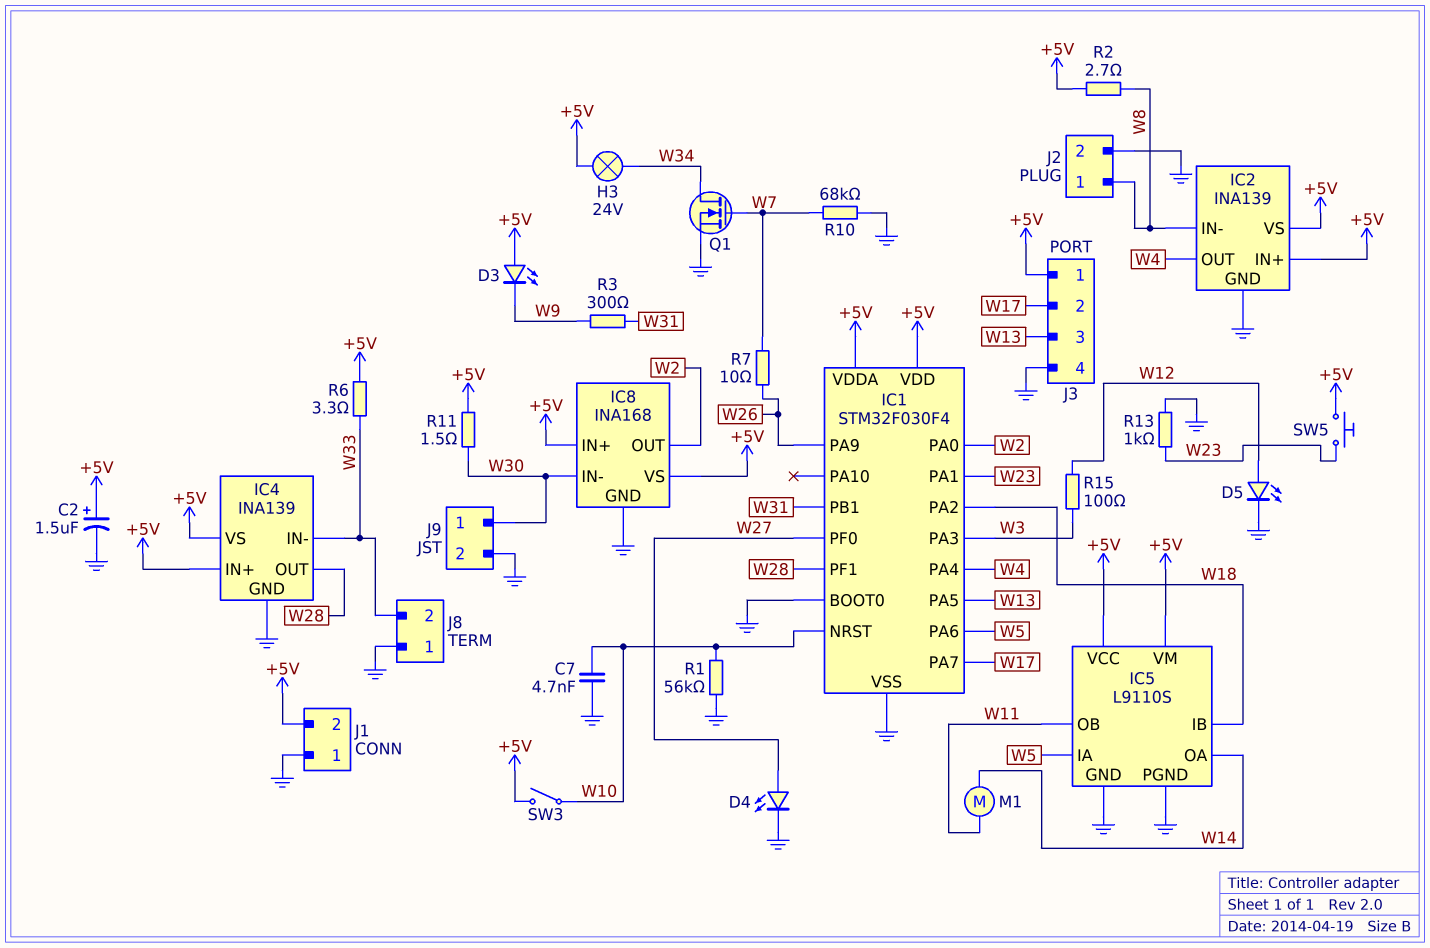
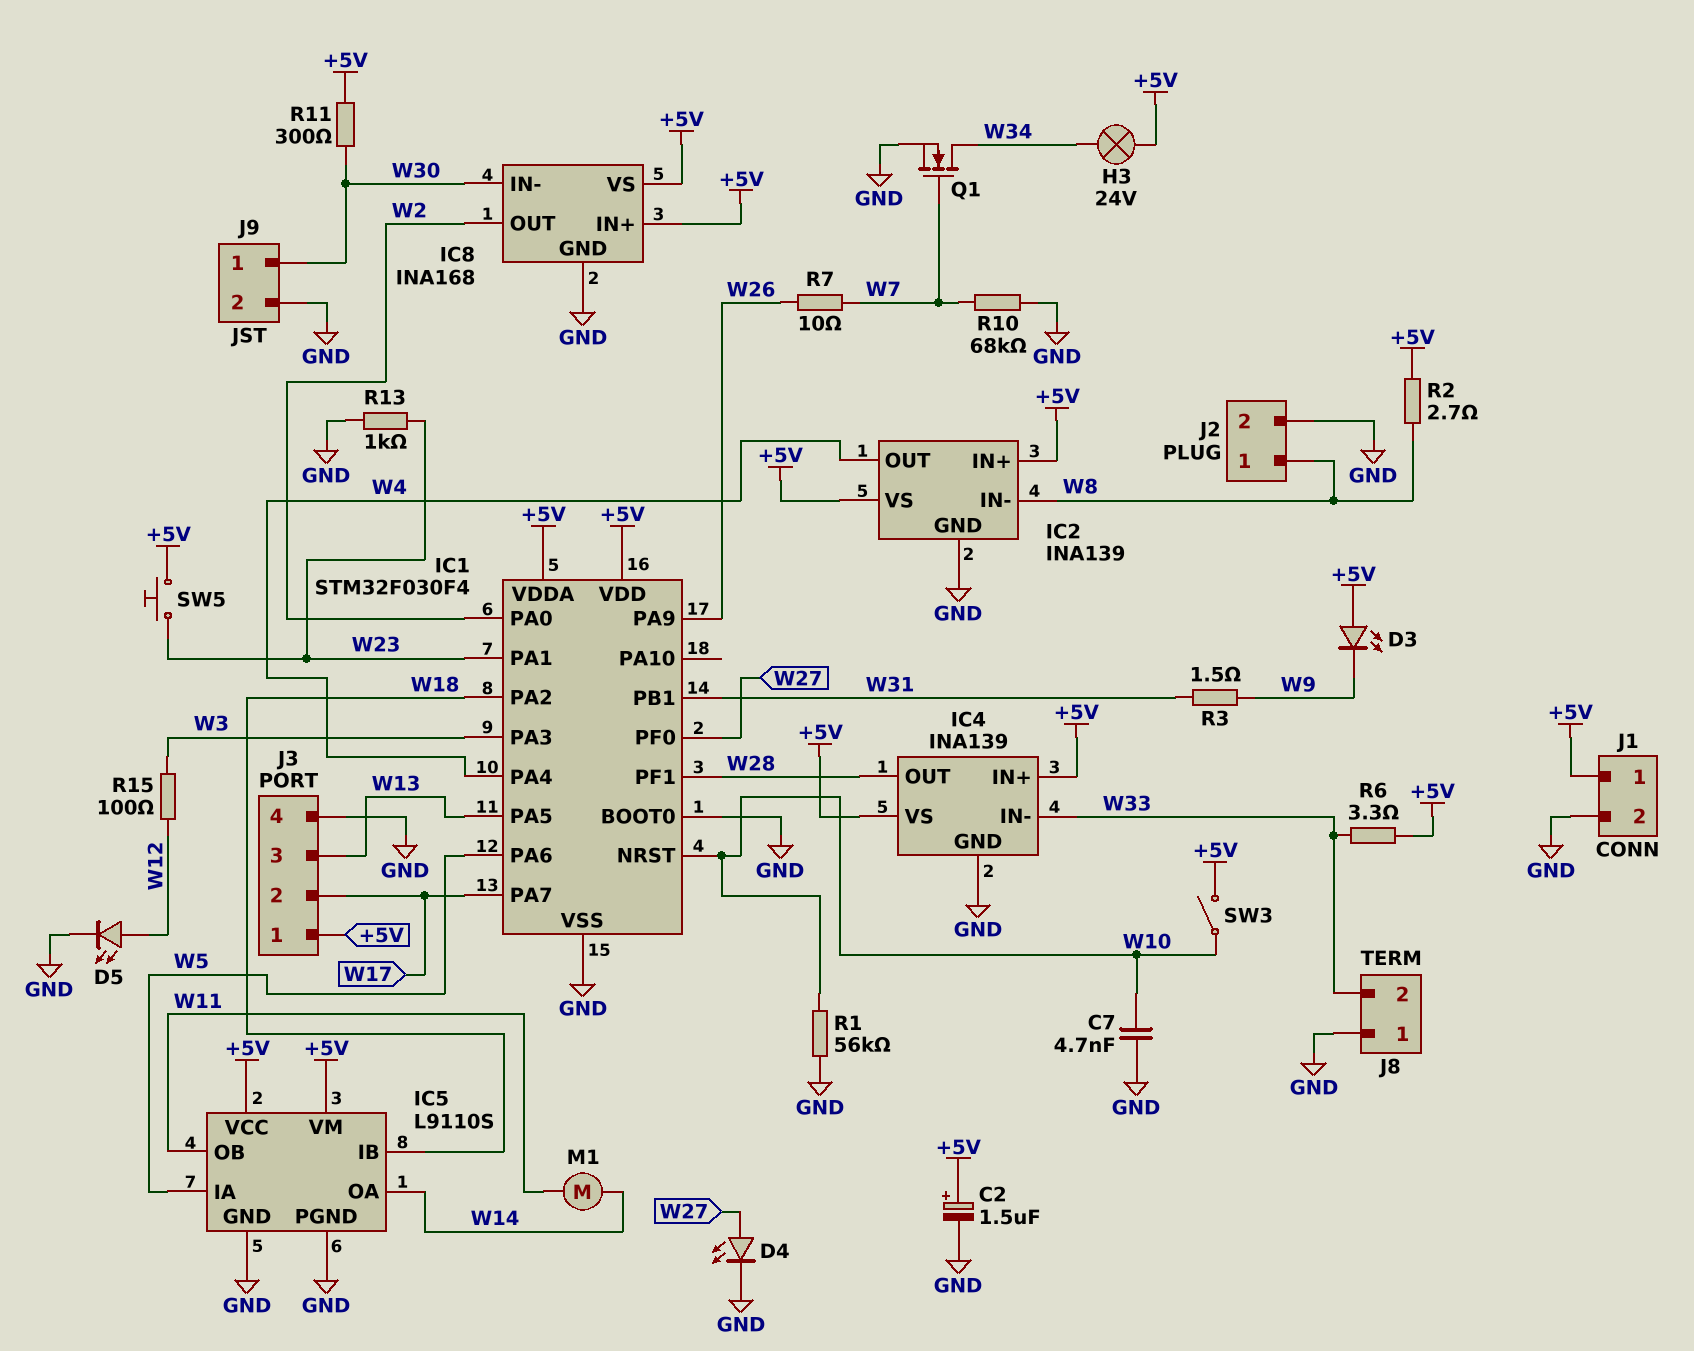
J1 pin 1: GND -> +5V
J1 pin 2: +5V -> GND
R3: 300 (W9, W31) -> 1.5 (W9, W31)
R11: 1.5 (+5V, W30) -> 300 (+5V, W30)

